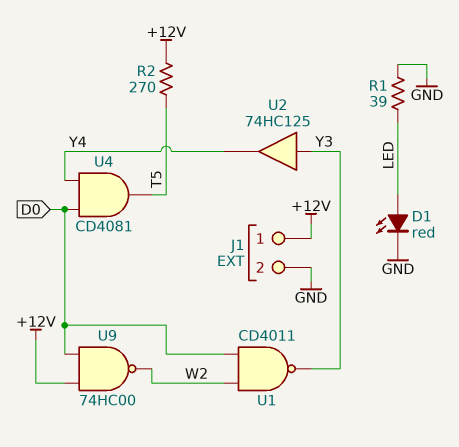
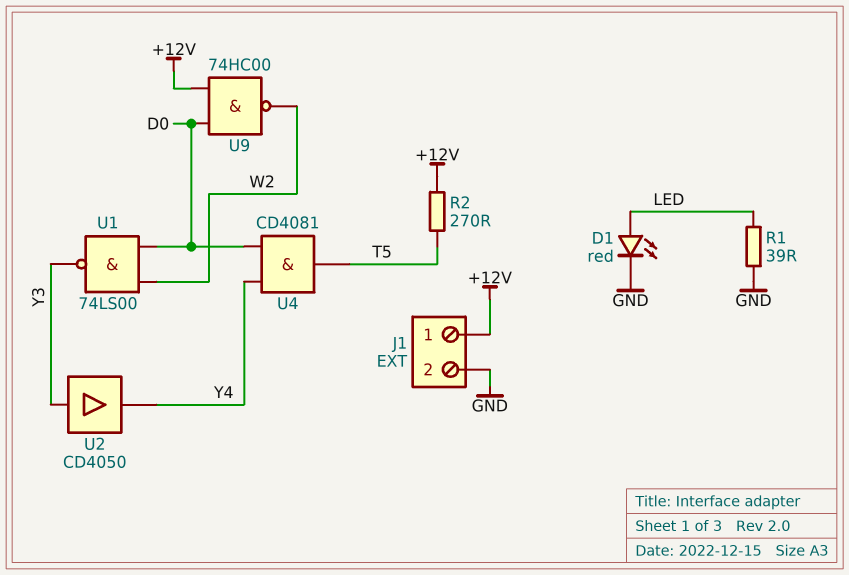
U1: NAND CD4011 (in D0, in W2, out Y3) -> NAND 74LS00 (in D0, in W2, out Y3)
U2: buffer 74HC125 (in Y3, out Y4) -> buffer CD4050 (in Y3, out Y4)

